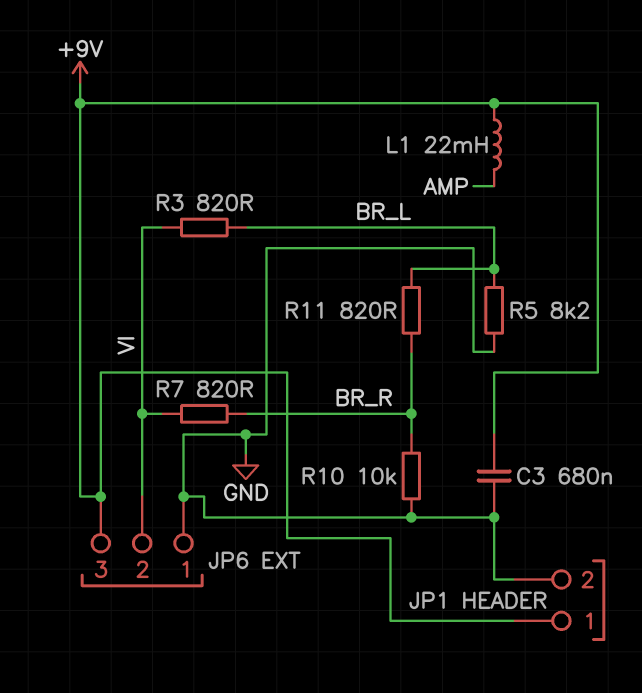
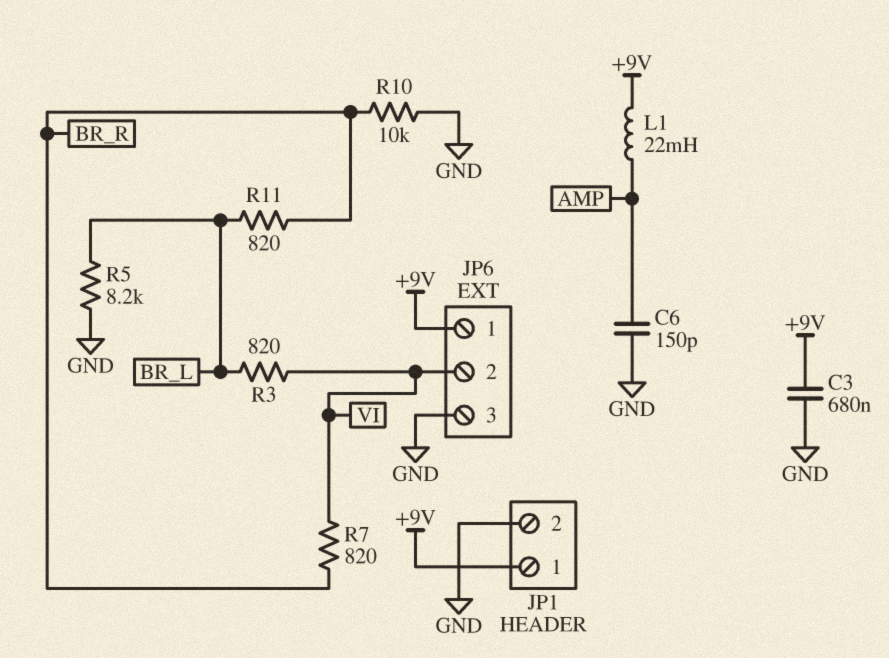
C6: none -> 150pF (AMP, GND)
JP6 pin 1: GND -> +9V
JP6 pin 3: +9V -> GND

